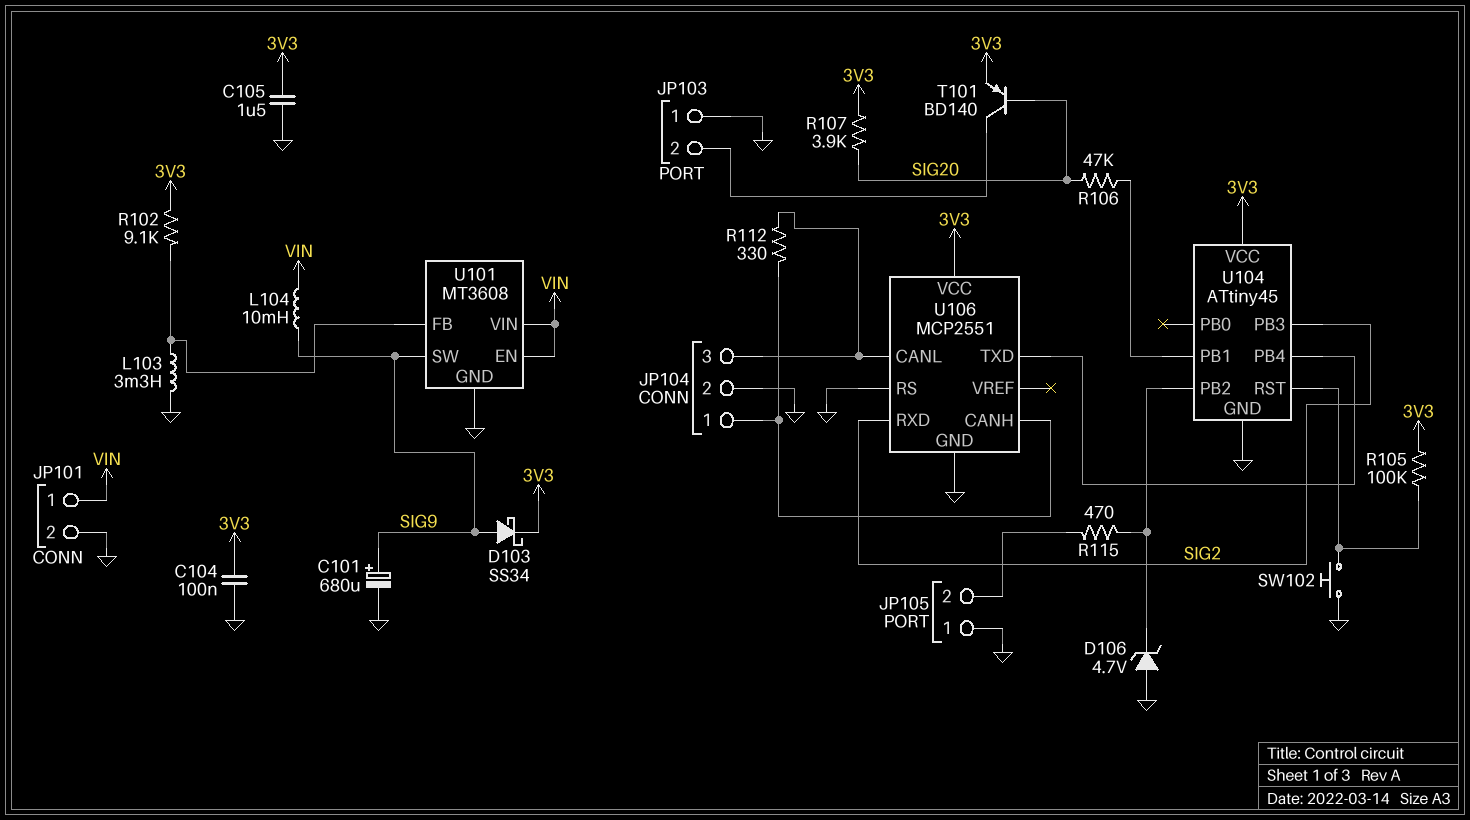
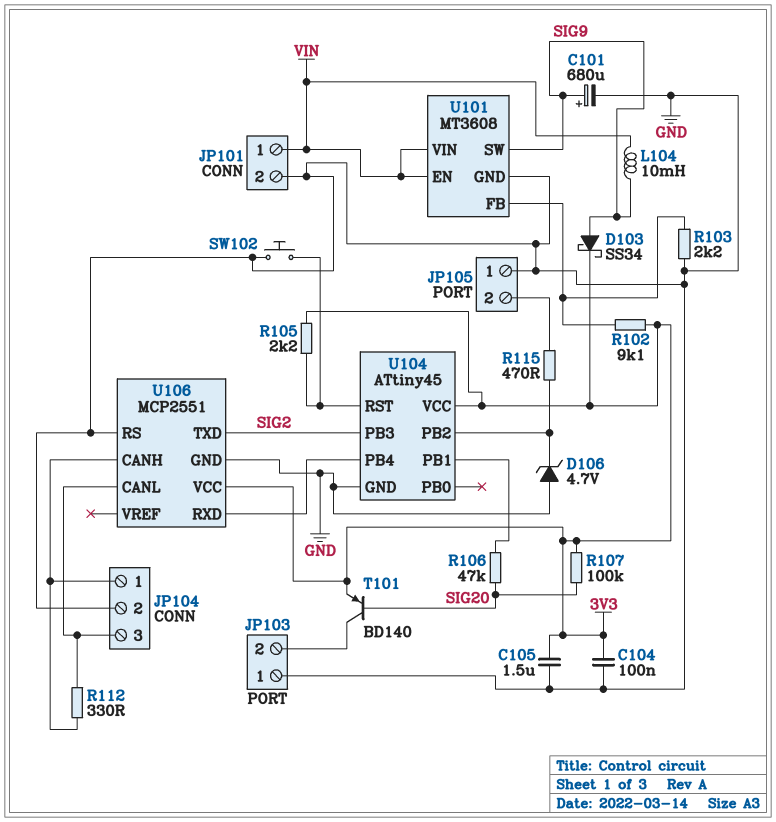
L103: 3.3mH (GND, U101/FB) -> none
R103: none -> 2.2k (GND, U101/FB)
R105: 100k (3V3, U104/RST) -> 2.2k (3V3, U104/RST)
R107: 3.9k (3V3, SIG20) -> 100k (3V3, SIG20)
U106 pin RXD: SIG2 -> U104/PB4
U106 pin TXD: U104/PB4 -> SIG2

